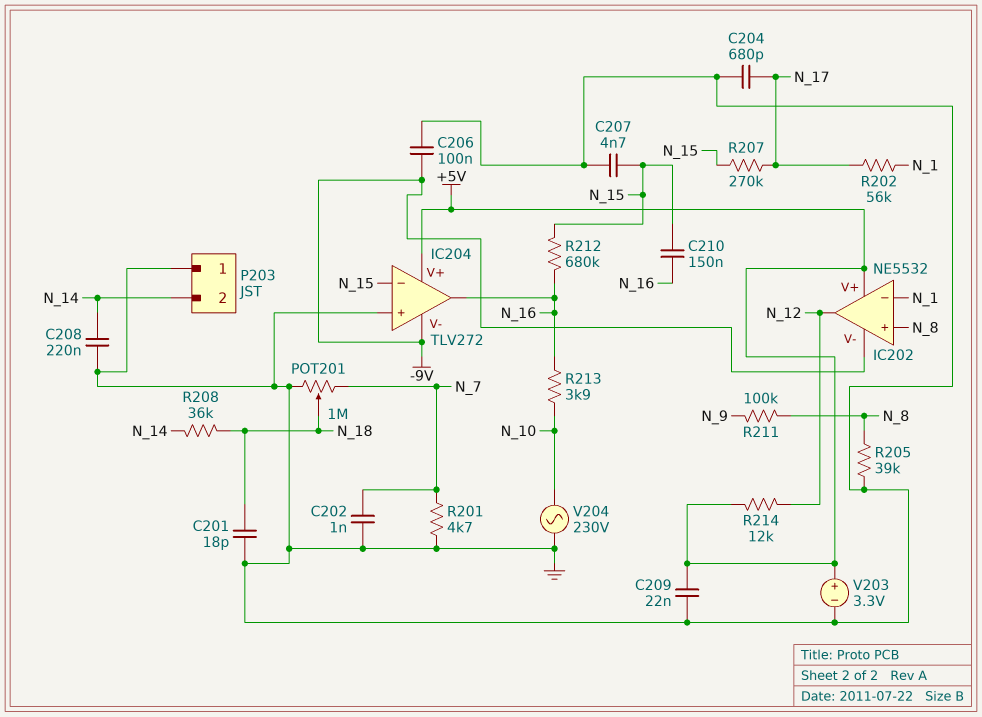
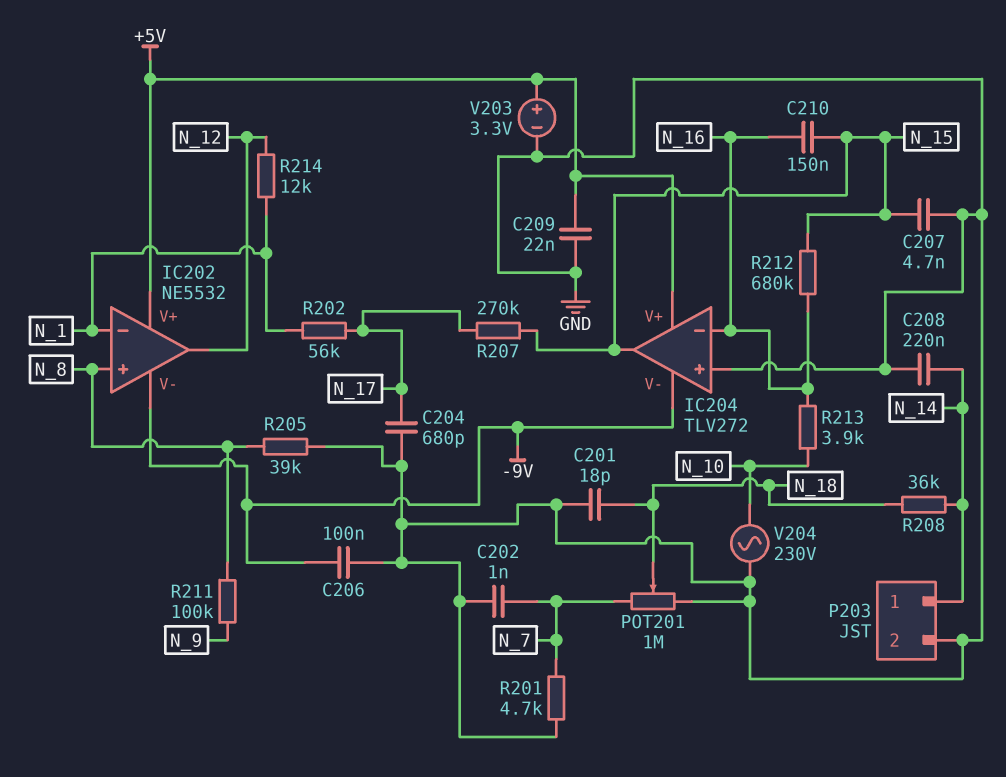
IC204 pin in-: N_15 -> N_16
IC204 pin out: N_16 -> N_15
P203 pin 1: GND -> N_14
P203 pin 2: N_14 -> GND
R214: 12k (+5V, N_12) -> 12k (N_1, N_12)

